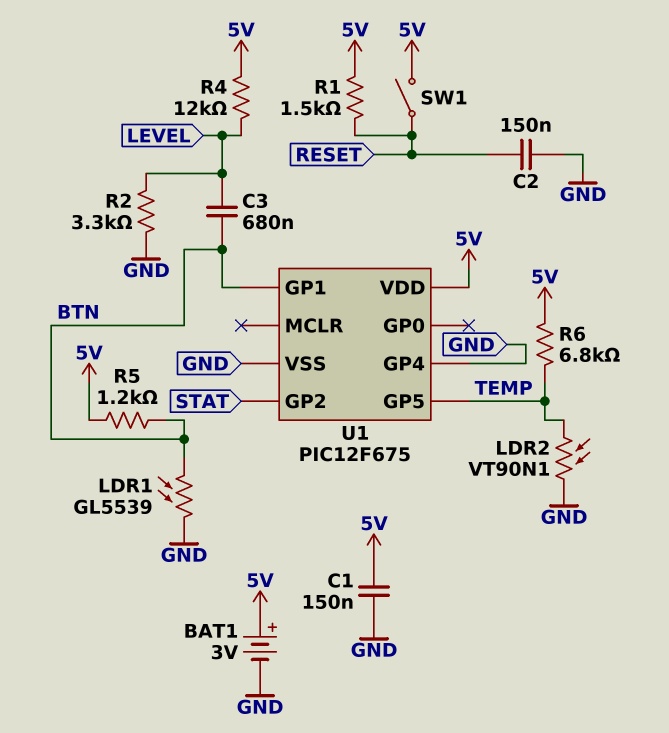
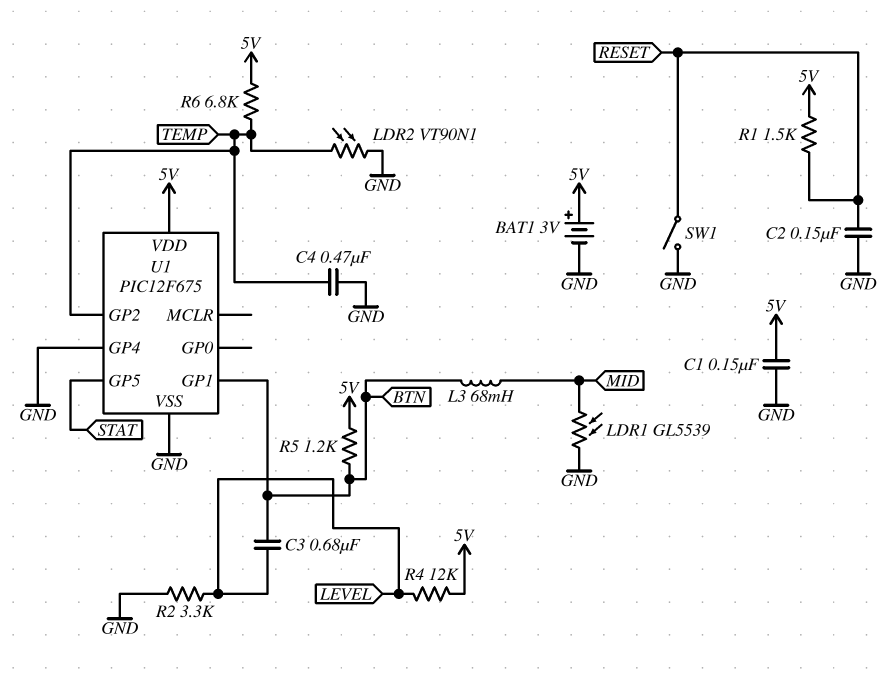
C4: none -> 470nF (GND, TEMP)
L3: none -> 68mH (BTN, MID)
LDR1: GL5539 (BTN, GND) -> GL5539 (GND, MID)
SW1: switch (5V, RESET) -> switch (GND, RESET)
U1 pin GP2: STAT -> TEMP
U1 pin GP5: TEMP -> STAT

